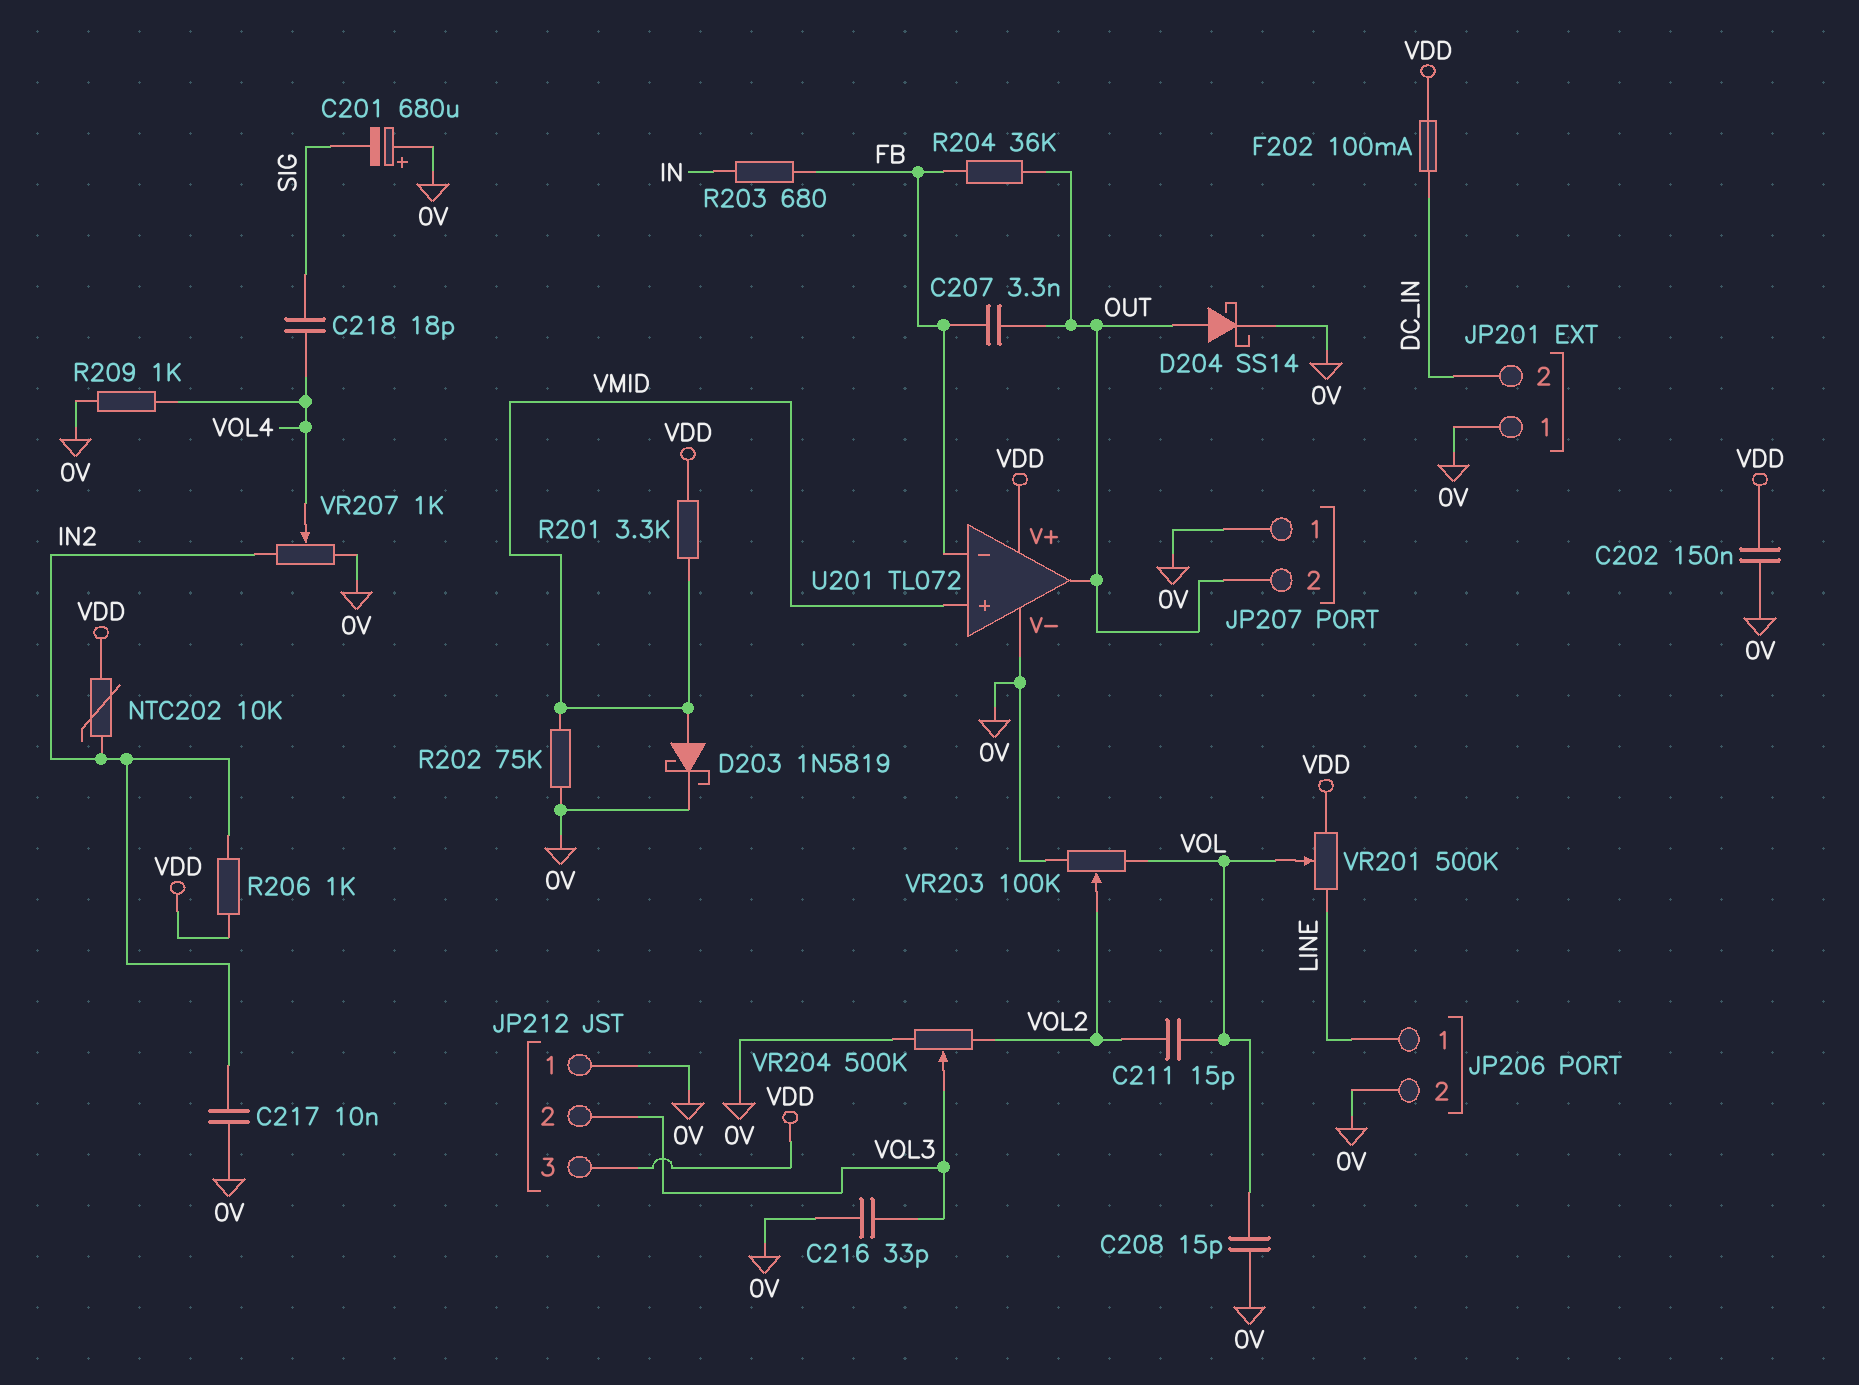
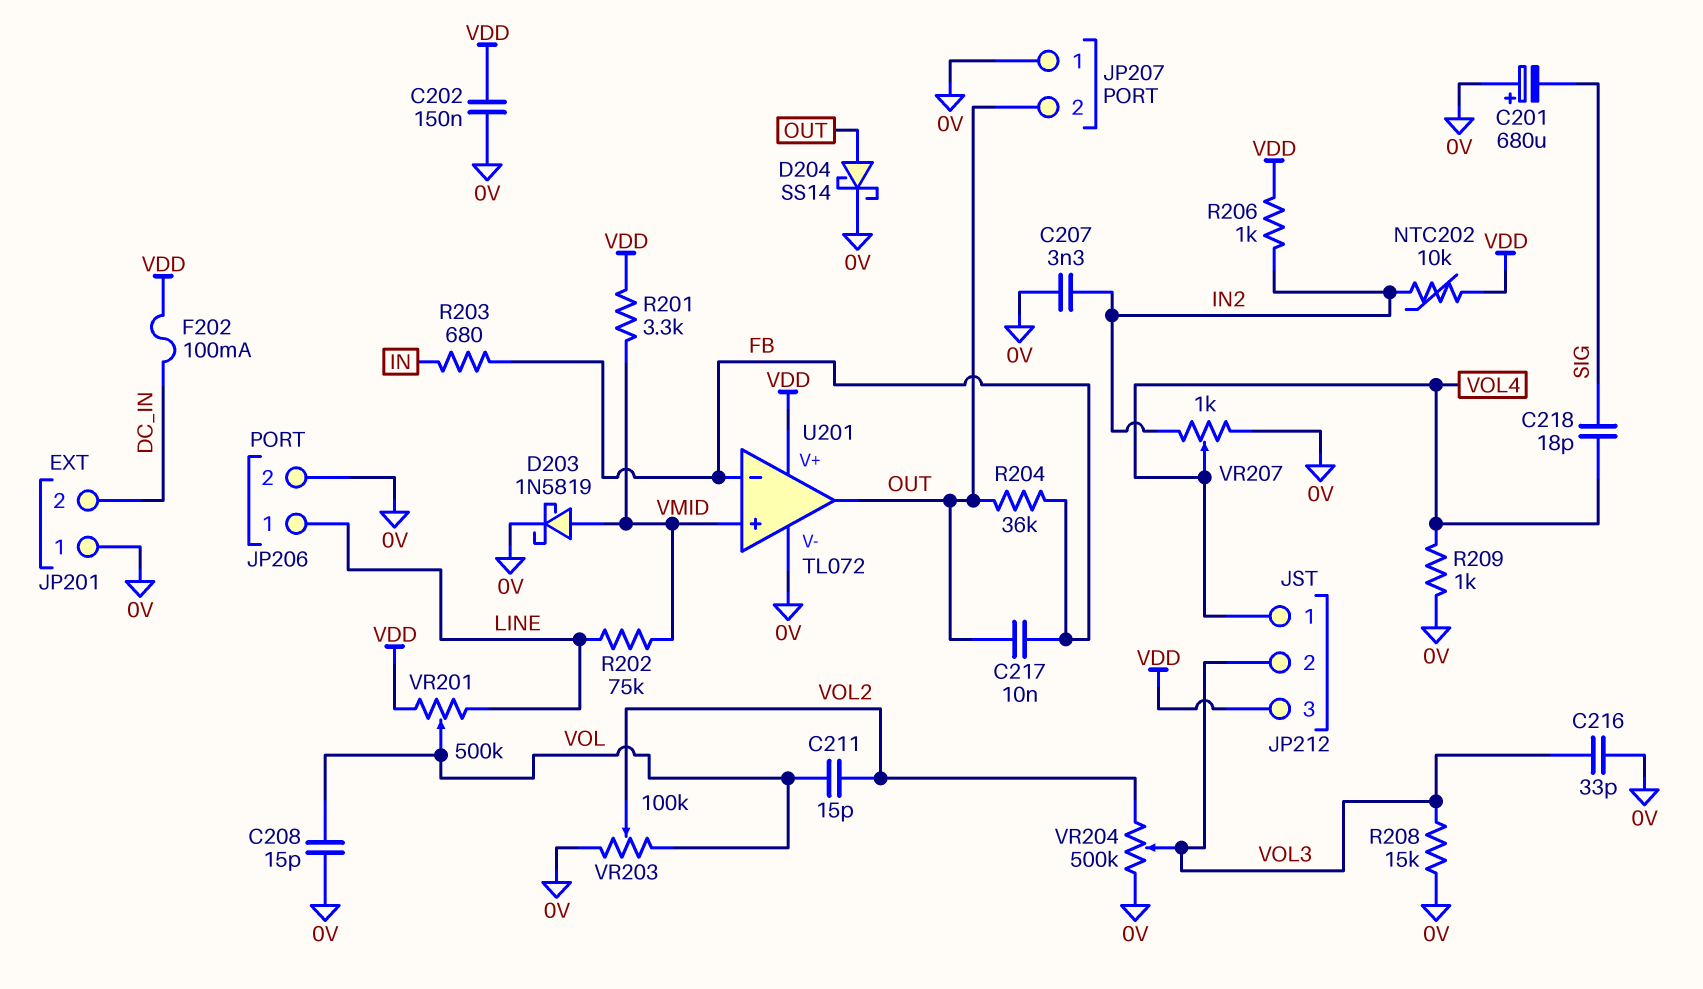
C207: 3.3nF (FB, OUT) -> 3.3nF (0V, IN2)
C217: 10nF (0V, IN2) -> 10nF (FB, OUT)
JP212 pin 1: 0V -> VOL4
R202: 75k (0V, VMID) -> 75k (LINE, VMID)
R208: none -> 15k (0V, VOL3)

